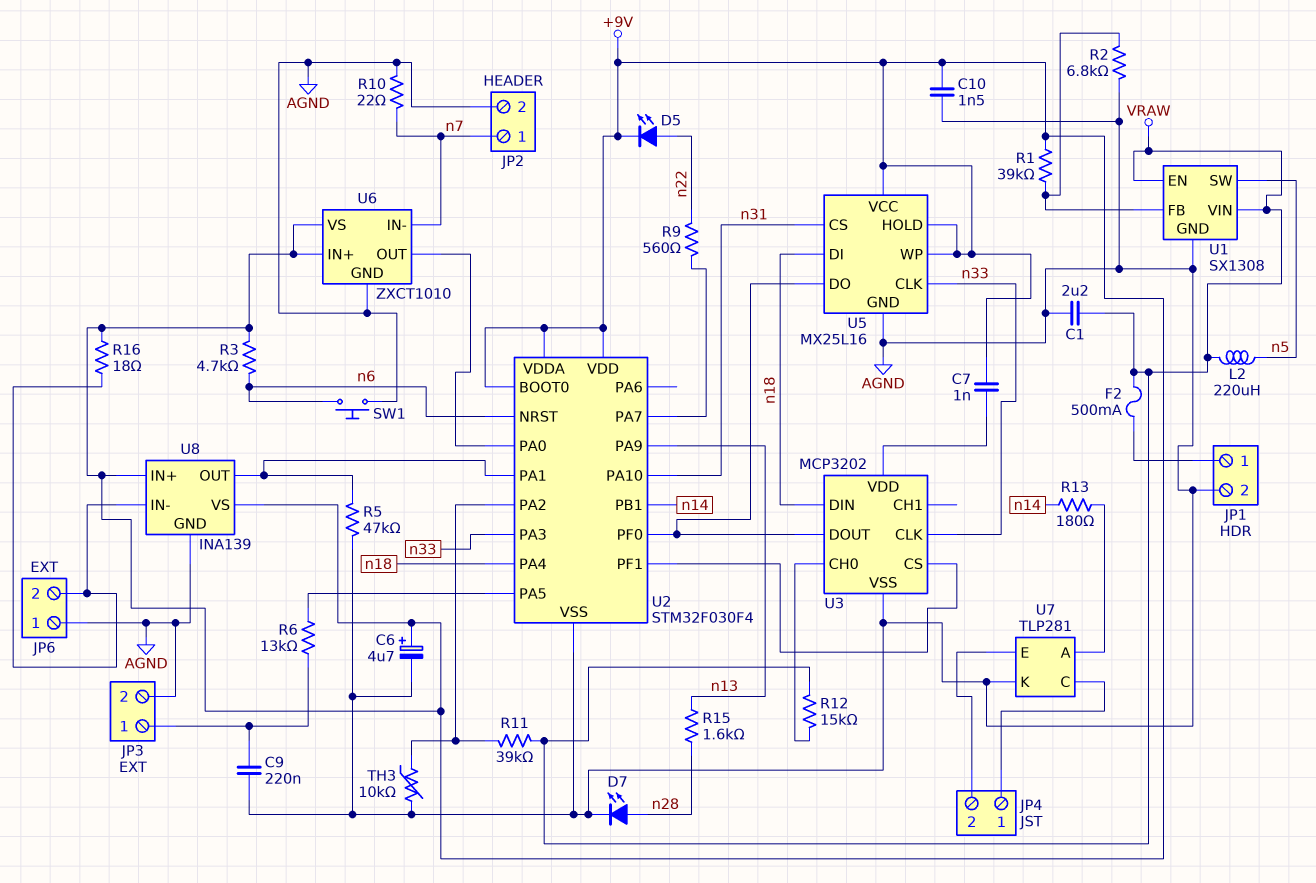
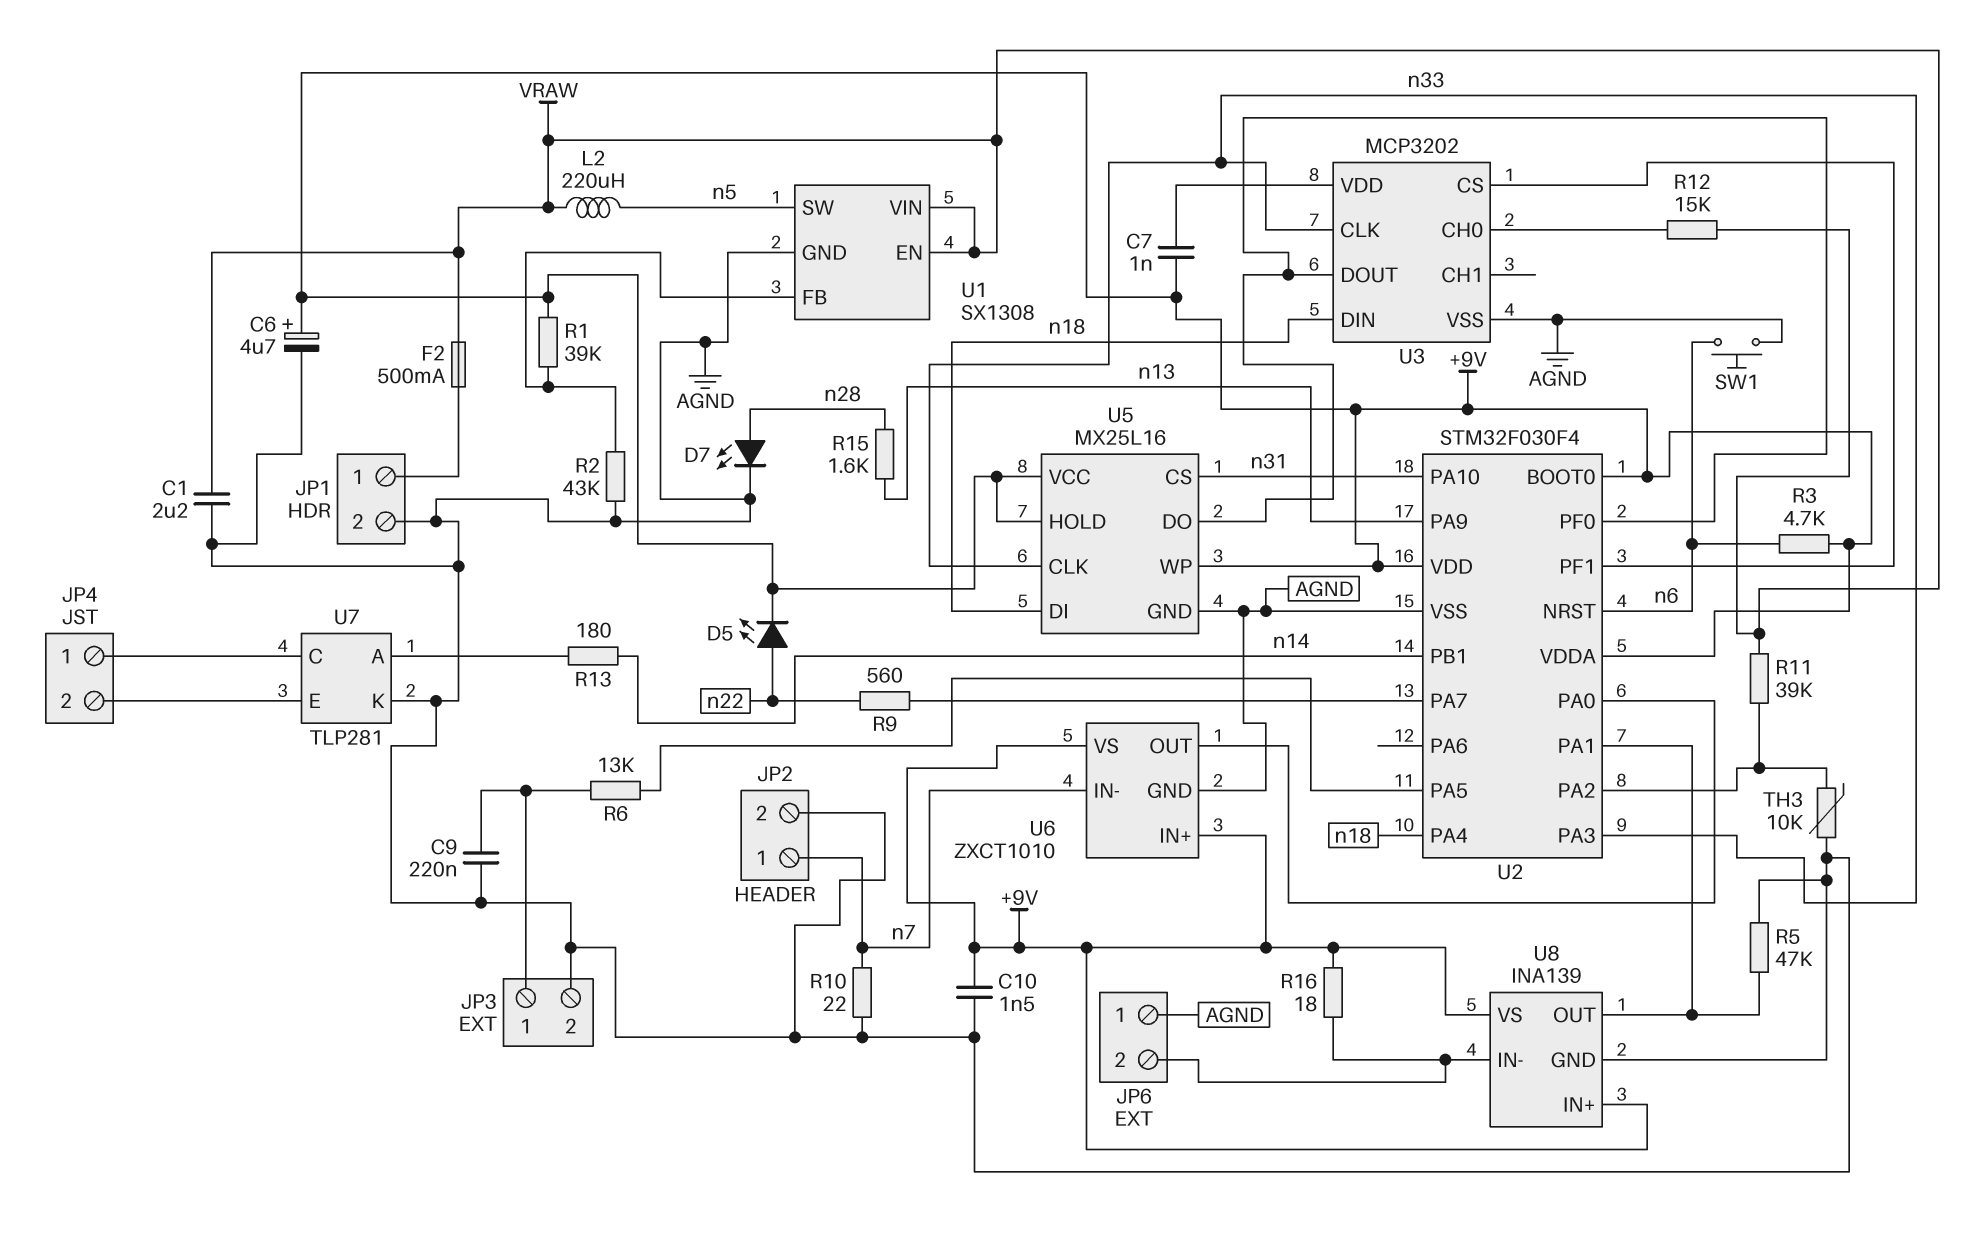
R2: 6.8k (AGND, U1/FB) -> 43k (AGND, U1/FB)

